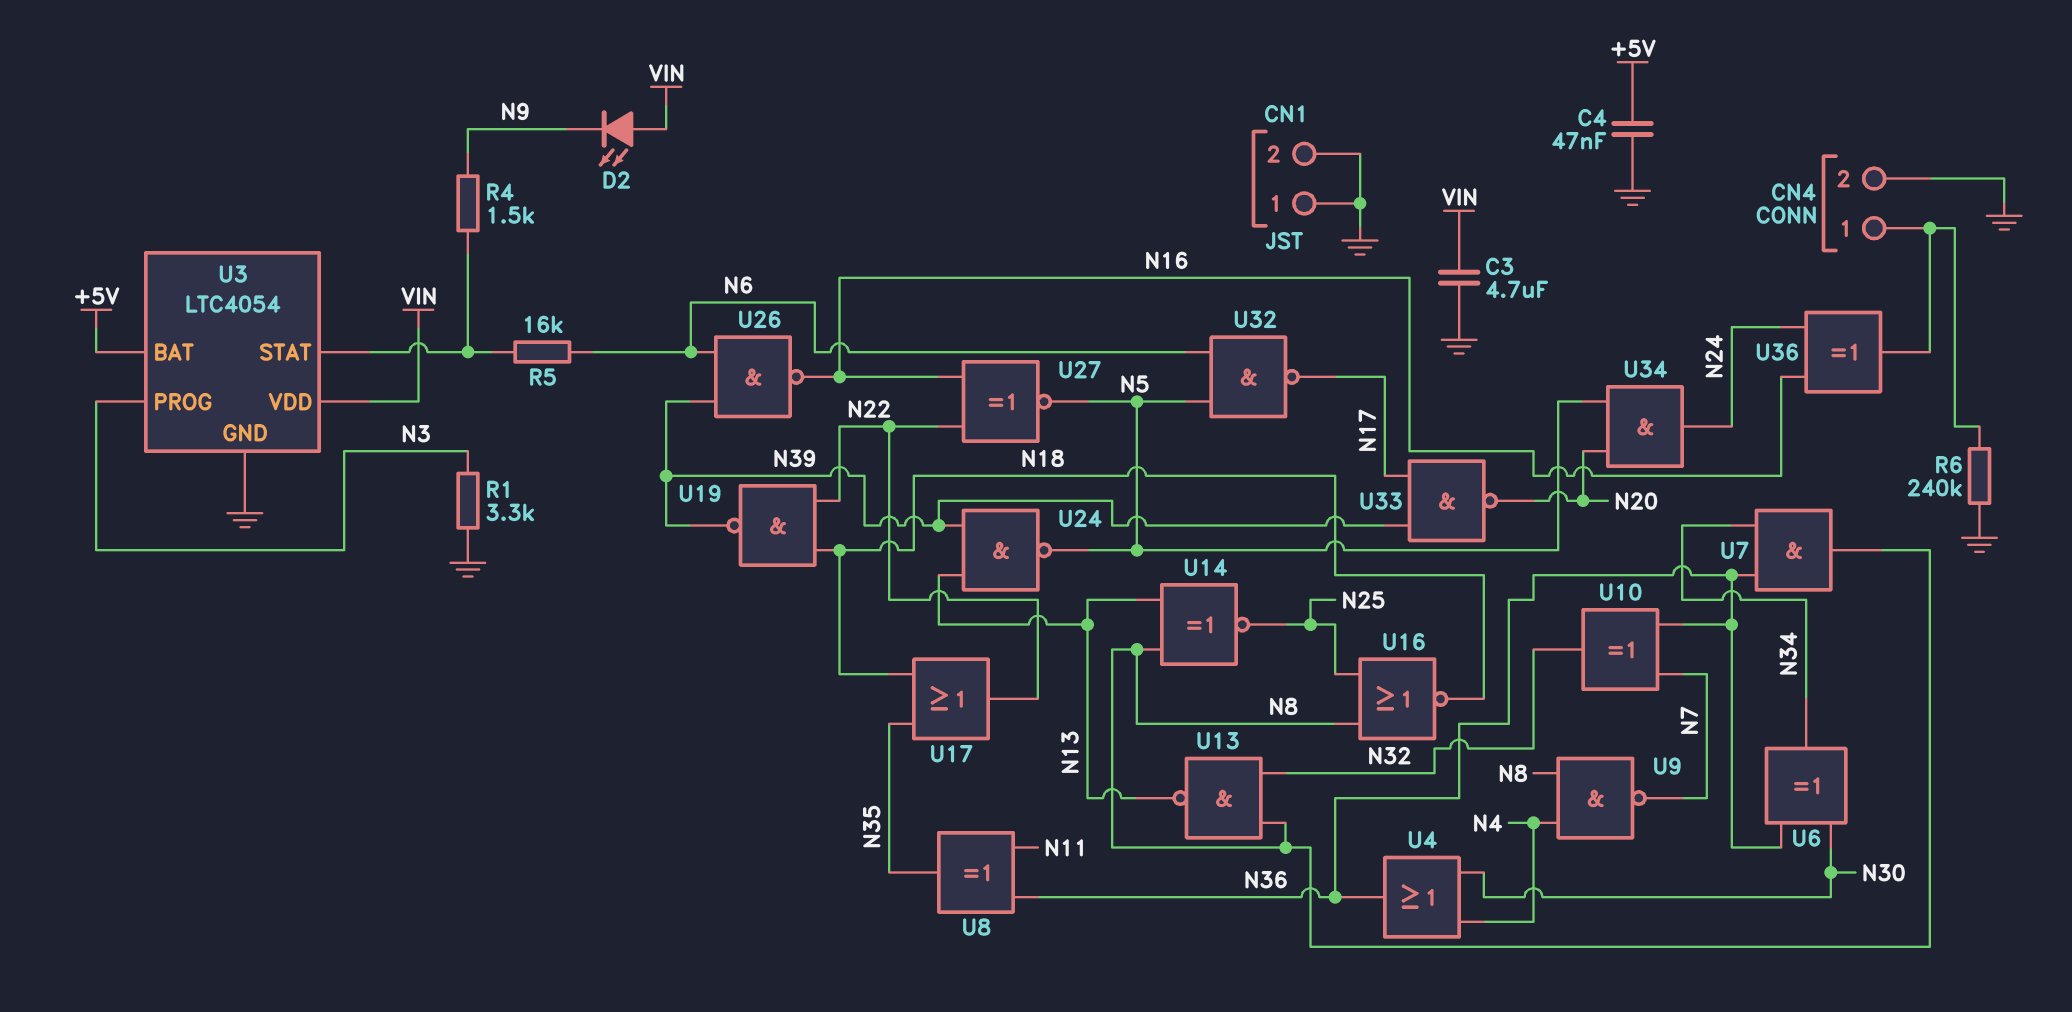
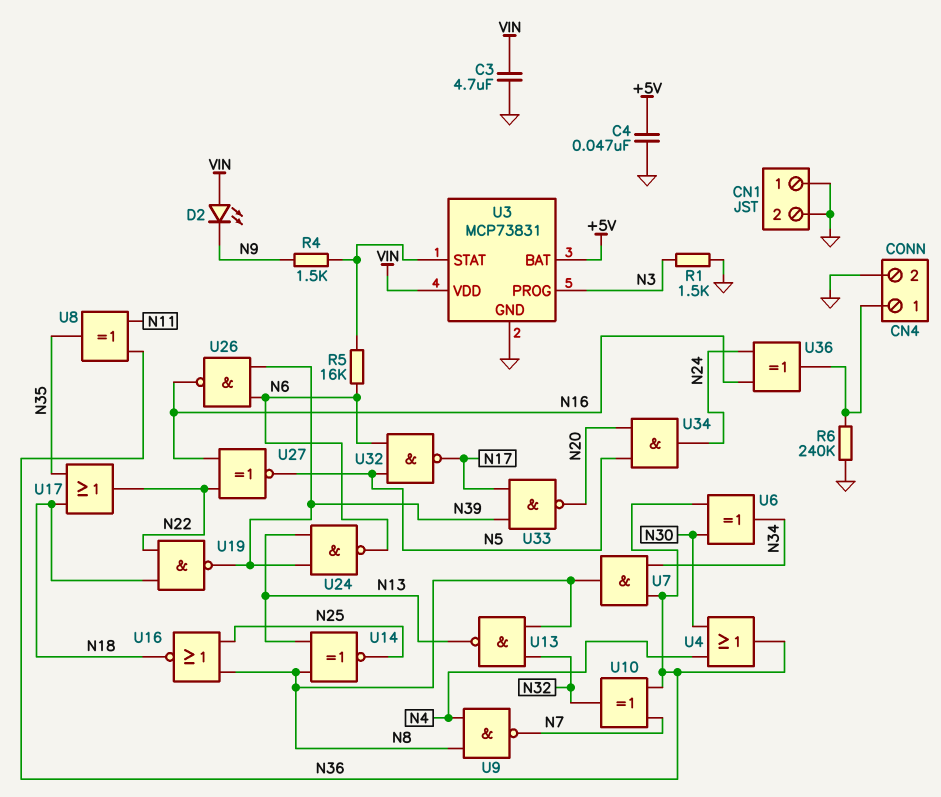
R1: 3.3k (GND, N3) -> 1.5k (GND, N3)
U3: LTC4054 -> MCP73831
U24: NAND (in N13, in N39, out N5) -> NAND (in N13, in N39, out N6)

